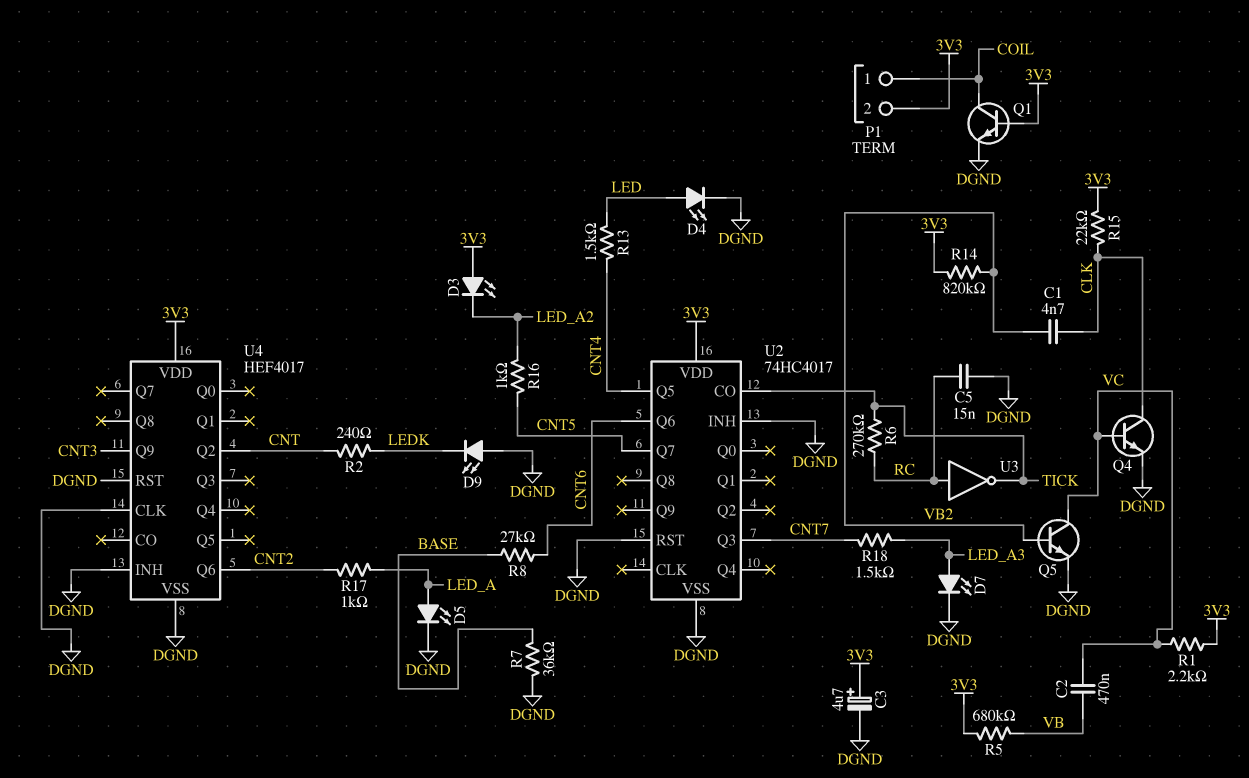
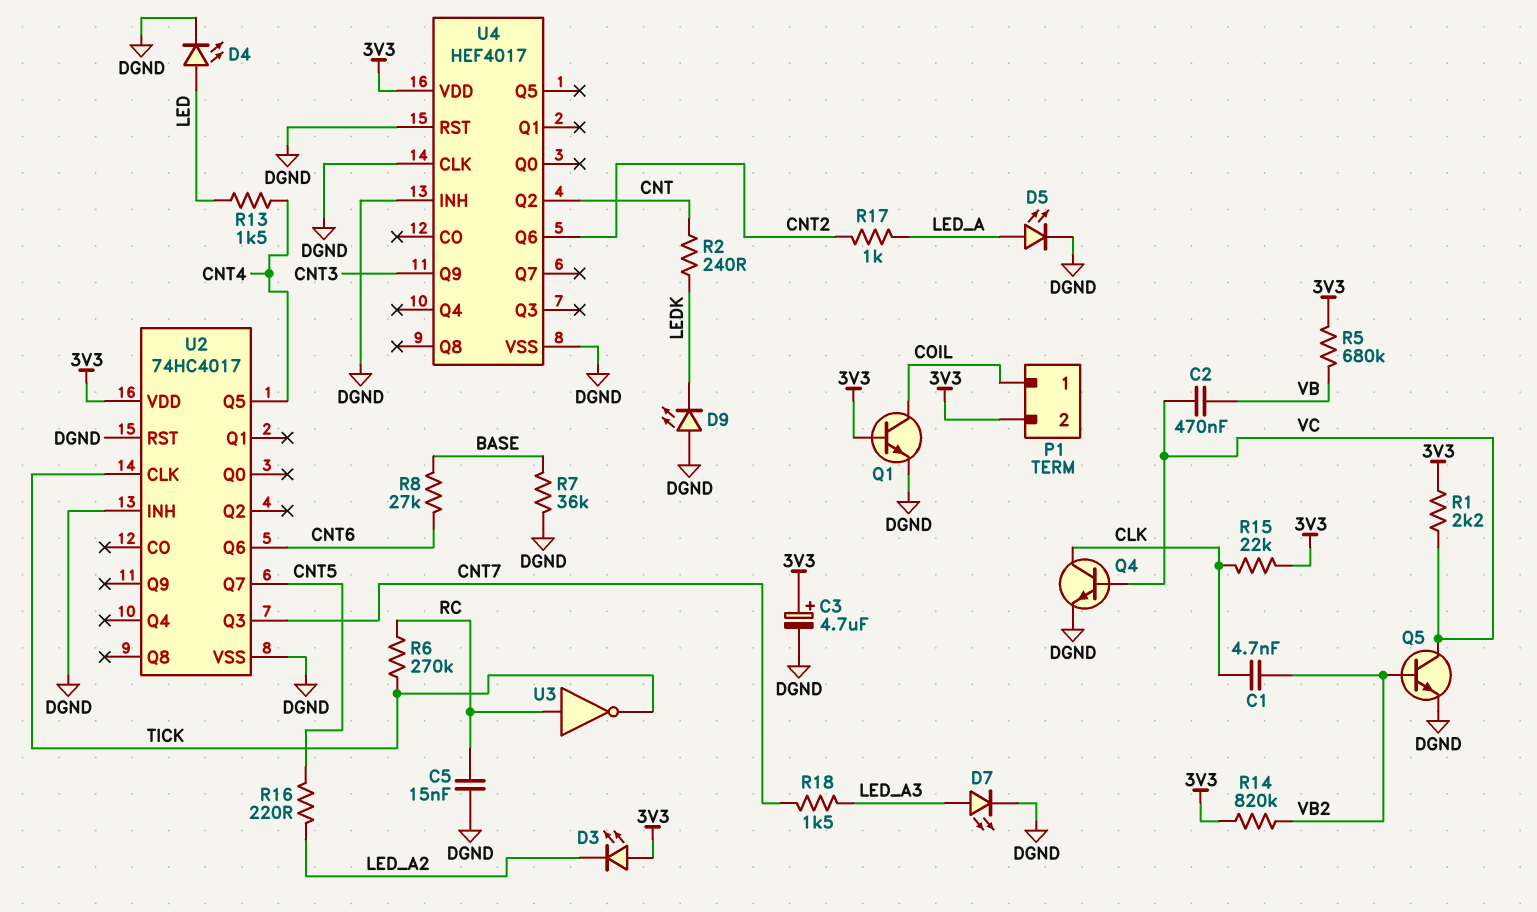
R16: 1k (CNT5, LED_A2) -> 220 (CNT5, LED_A2)
U2 pin CLK: none -> TICK
U2 pin CO: TICK -> none

